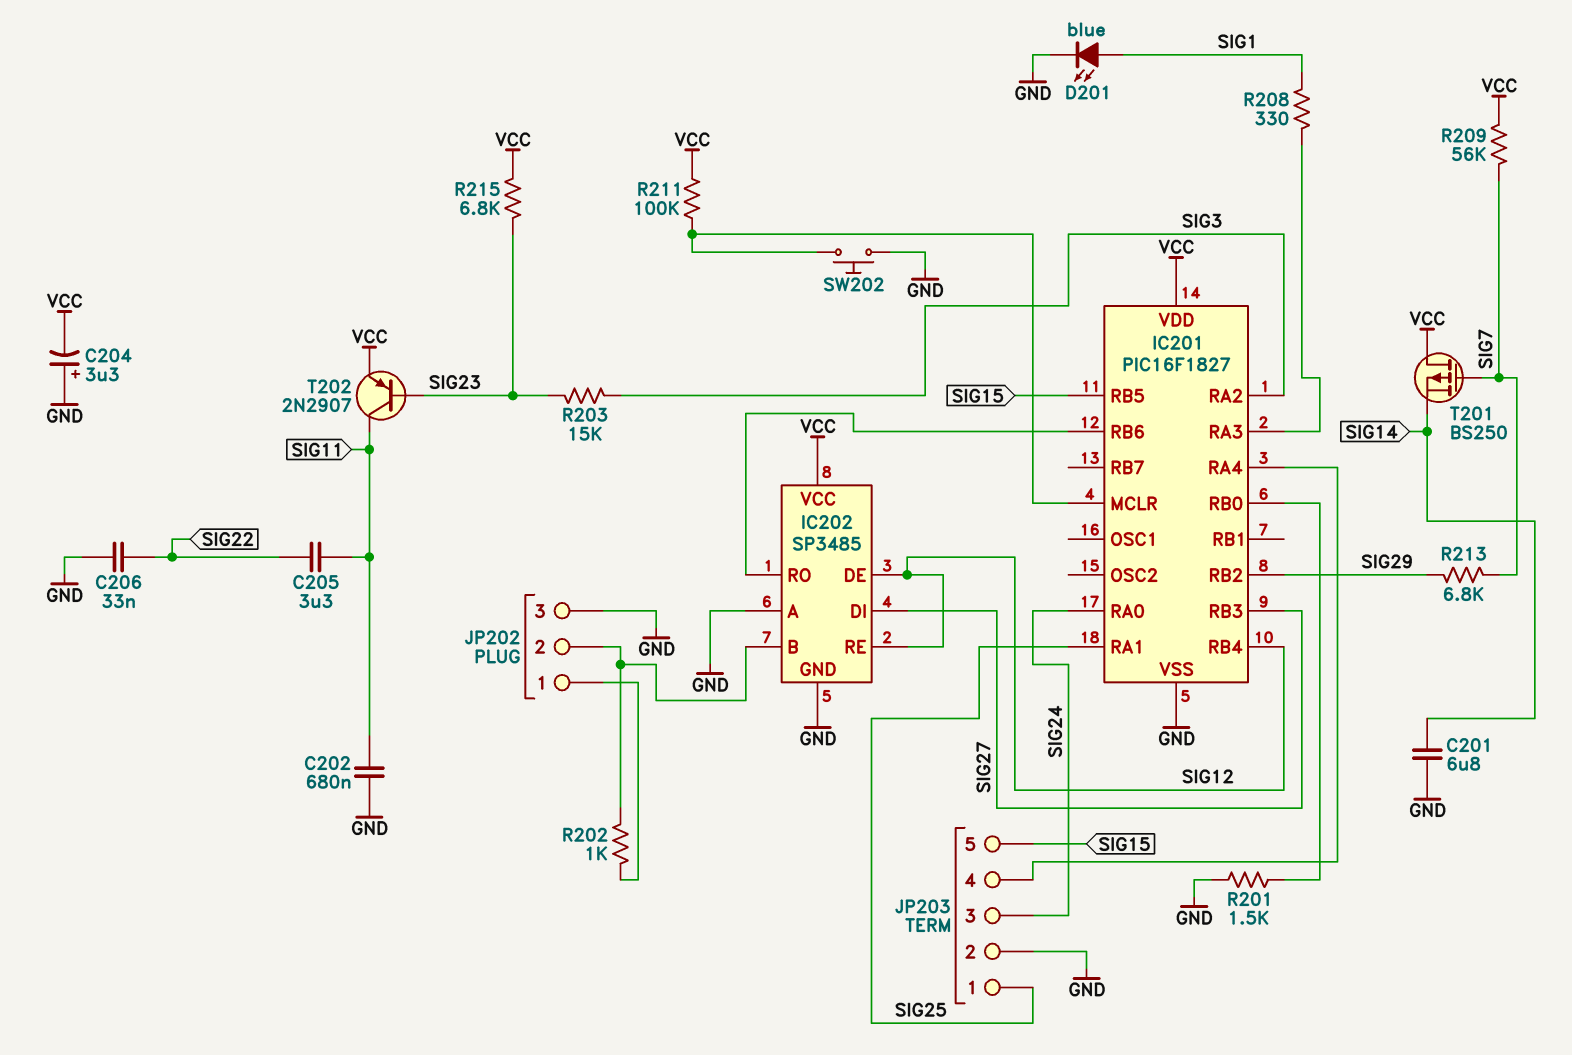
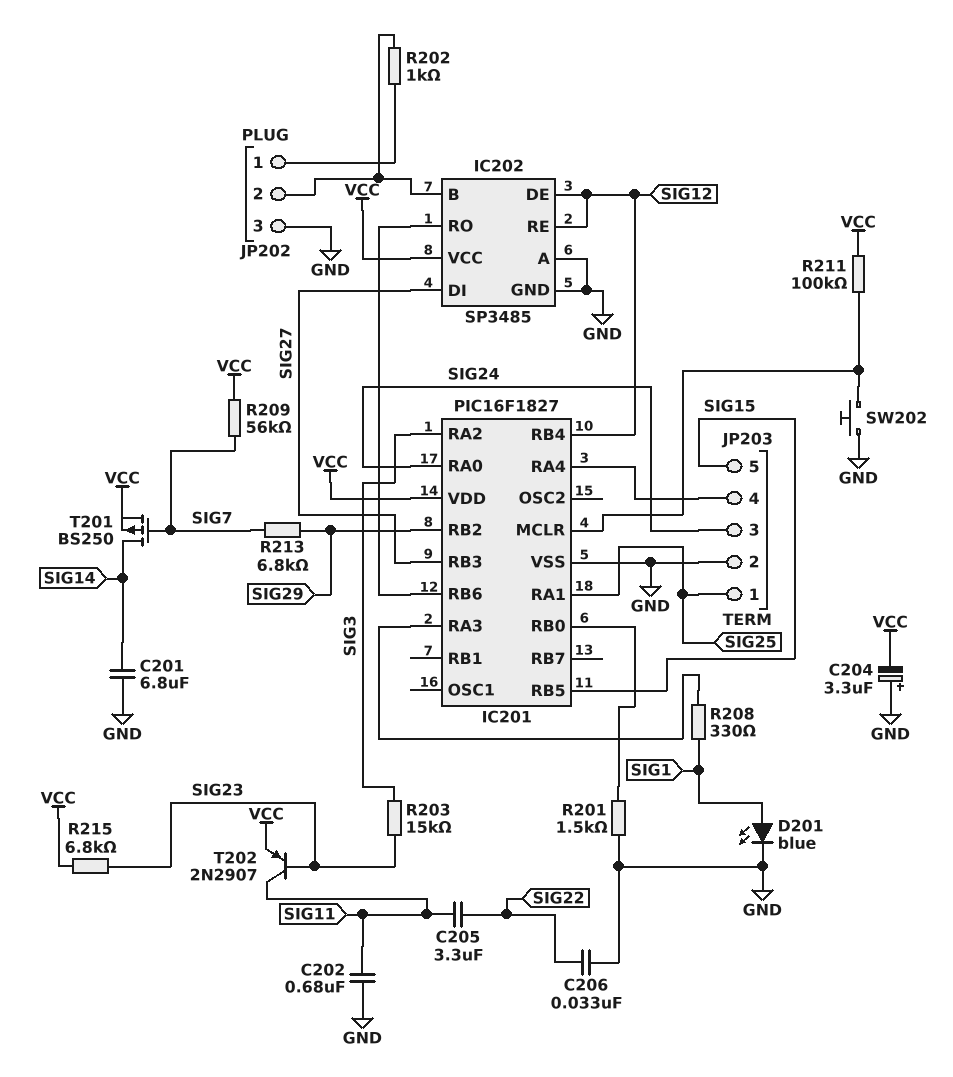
T201: PMOS BS250 (G SIG7, D VCC, S SIG14) -> PMOS BS250 (G SIG7, D SIG14, S VCC)

